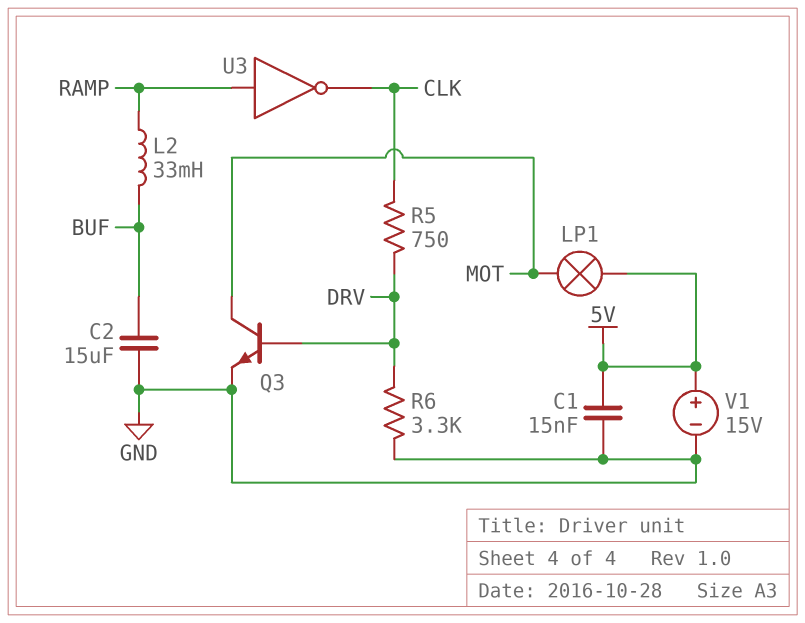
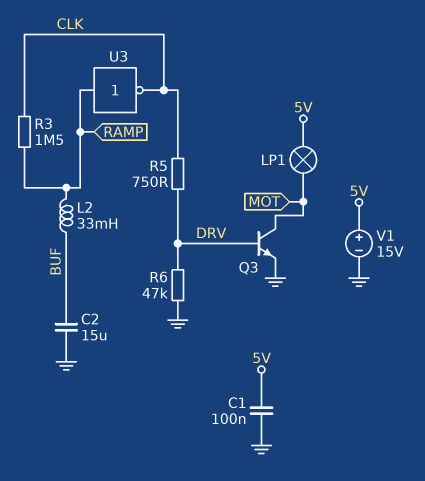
C1: 15nF (5V, GND) -> 100nF (5V, GND)
R3: none -> 1.5M (CLK, RAMP)
R6: 3.3k (DRV, GND) -> 47k (DRV, GND)

